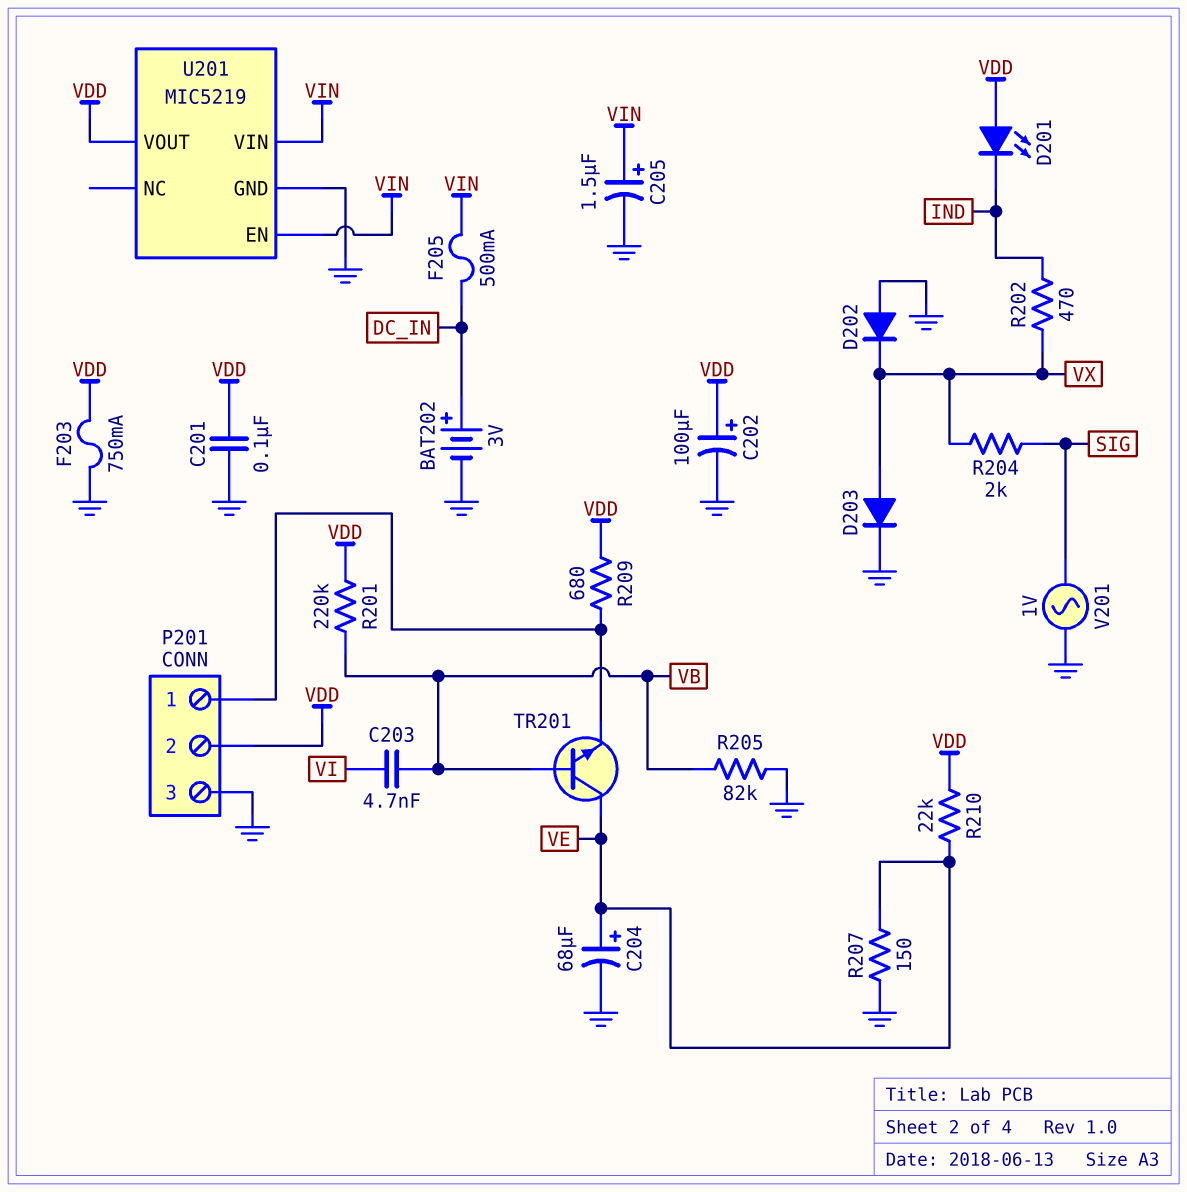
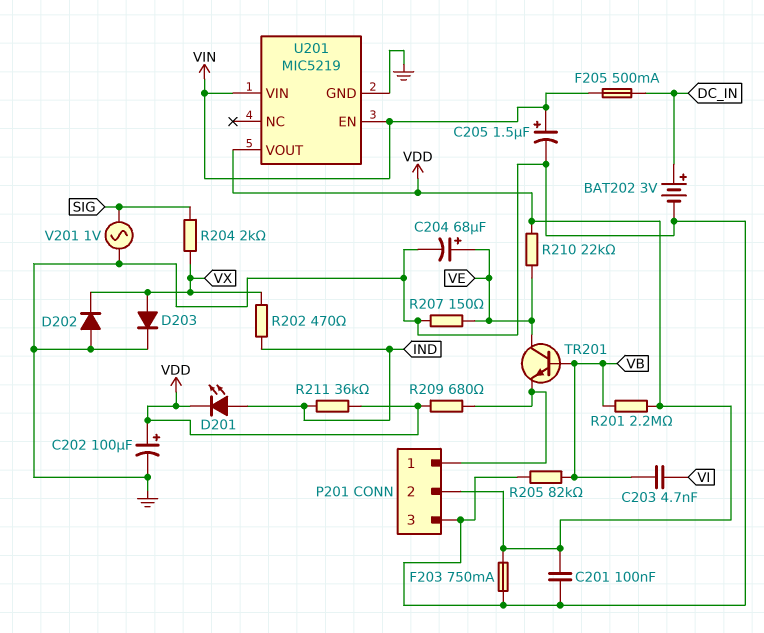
D201: LED (A VDD, K IND) -> LED (A IND, K VDD)
R201: 220k (VB, VDD) -> 2.2M (VB, VDD)
R211: none -> 36k (IND, VDD)

